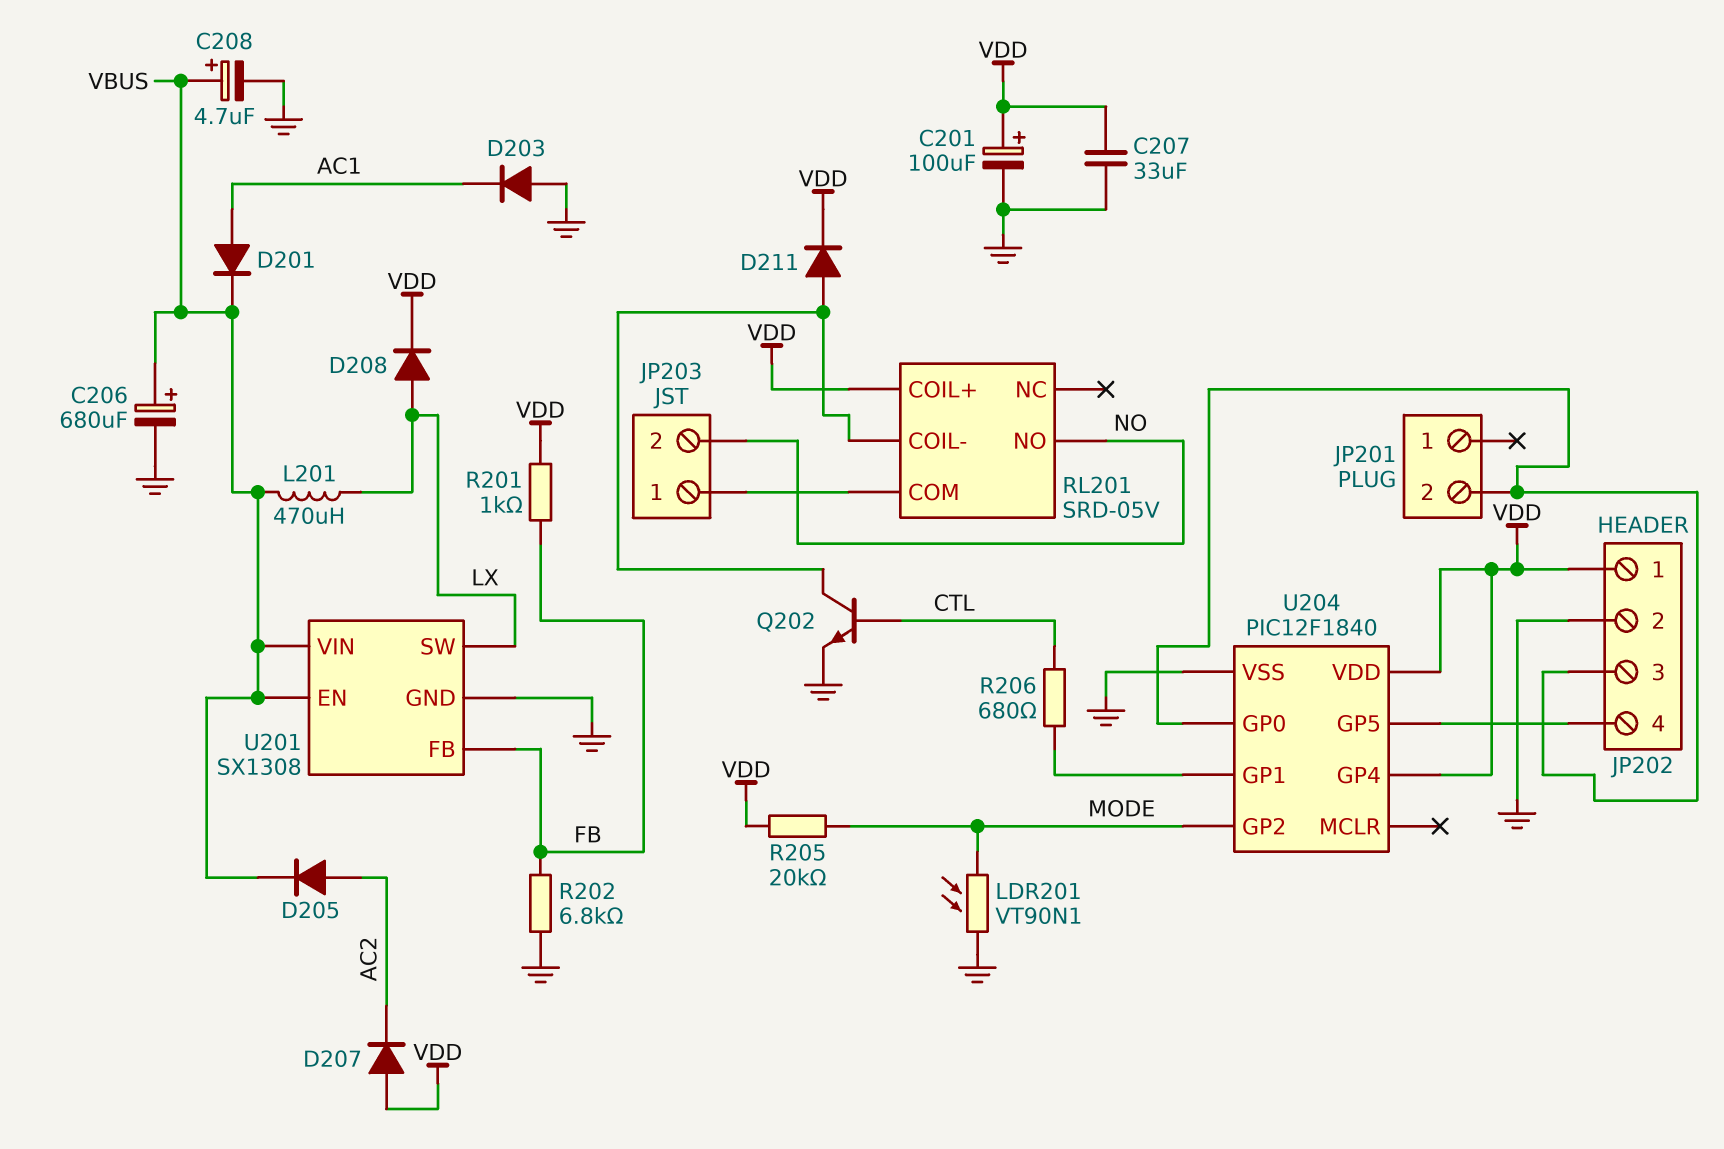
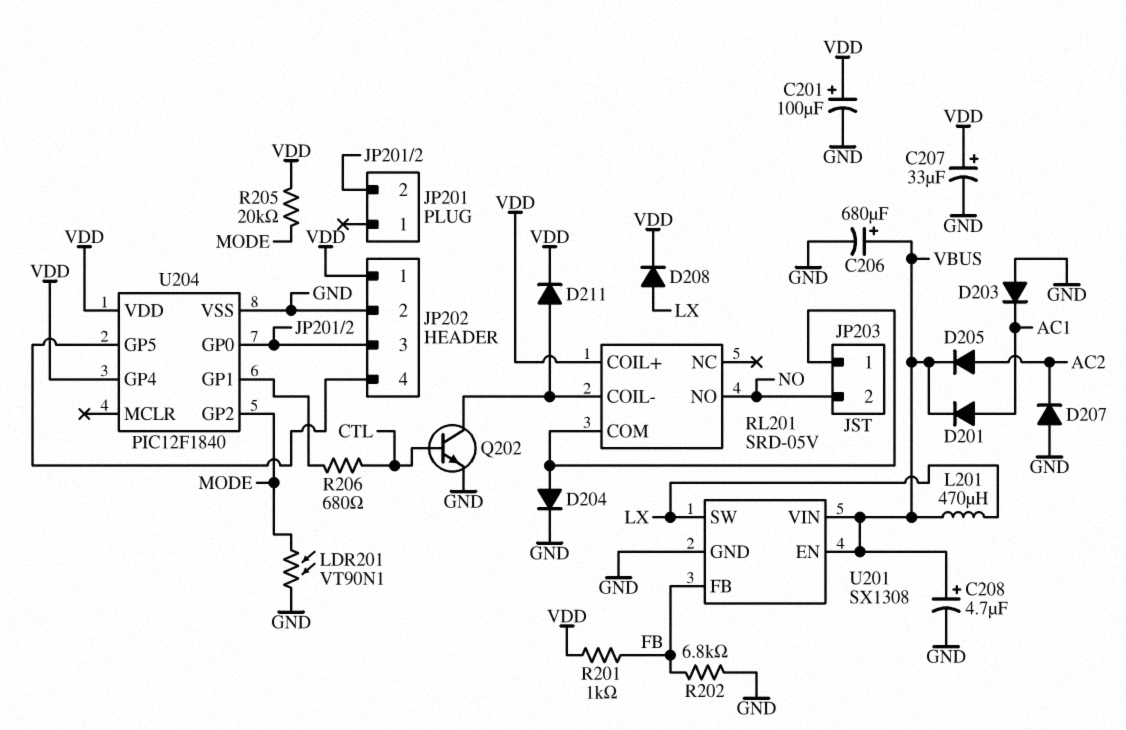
C207: 33uF (GND, VDD) -> 33uF (plus VDD, minus GND)
D204: none -> diode (A JP203/1, K GND)
D207: diode (A VDD, K AC2) -> diode (A GND, K AC2)

